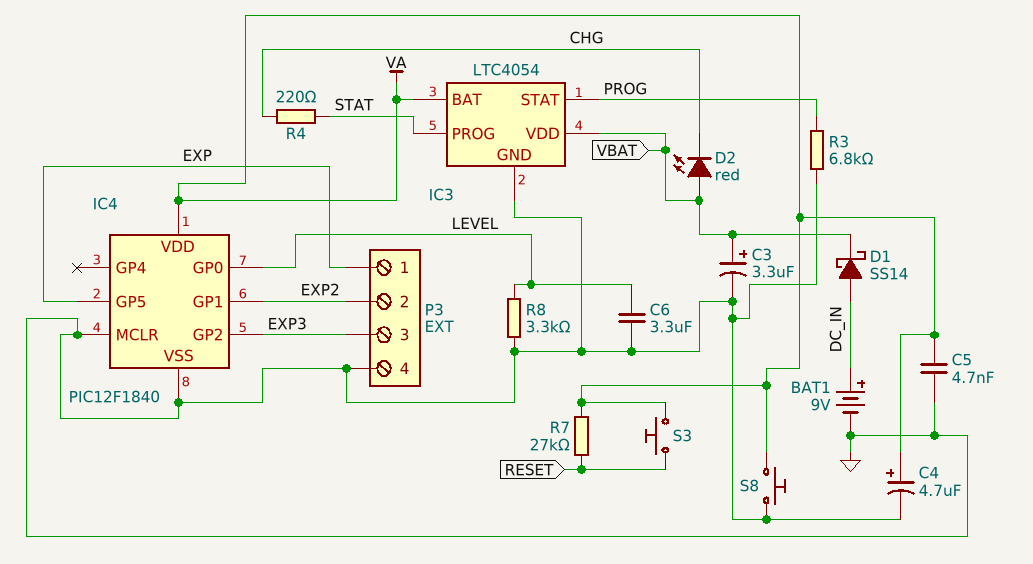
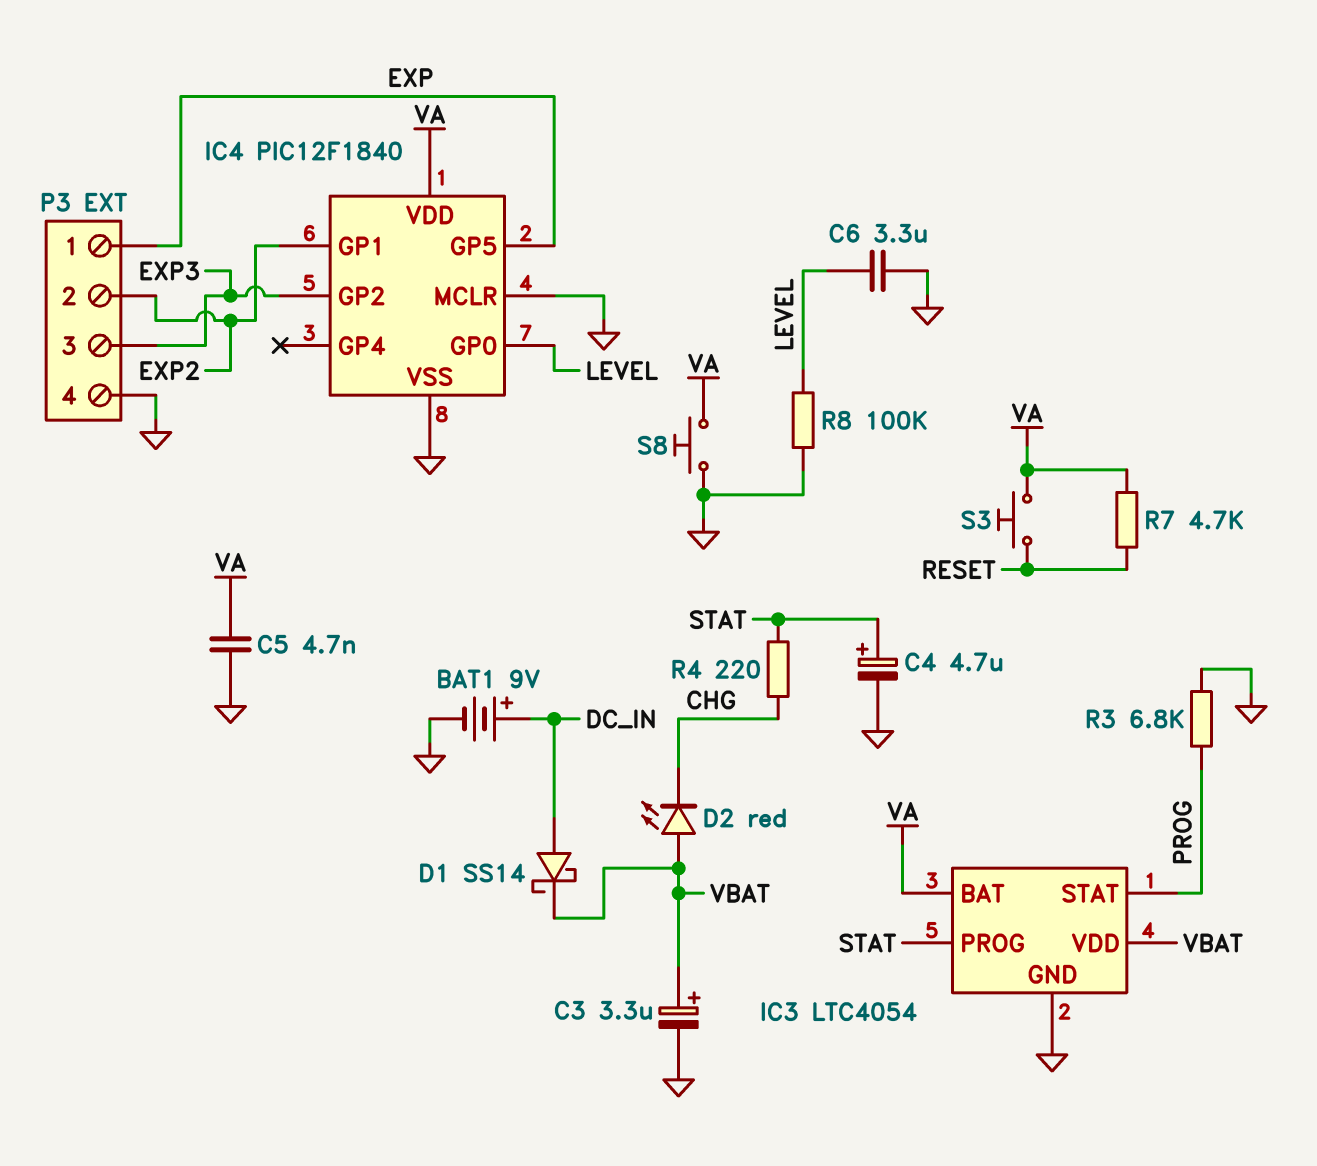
C4: 4.7uF (plus VA, minus GND) -> 4.7uF (plus STAT, minus GND)
R7: 27k (RESET, VA) -> 4.7k (RESET, VA)
R8: 3.3k (GND, LEVEL) -> 100k (GND, LEVEL)

